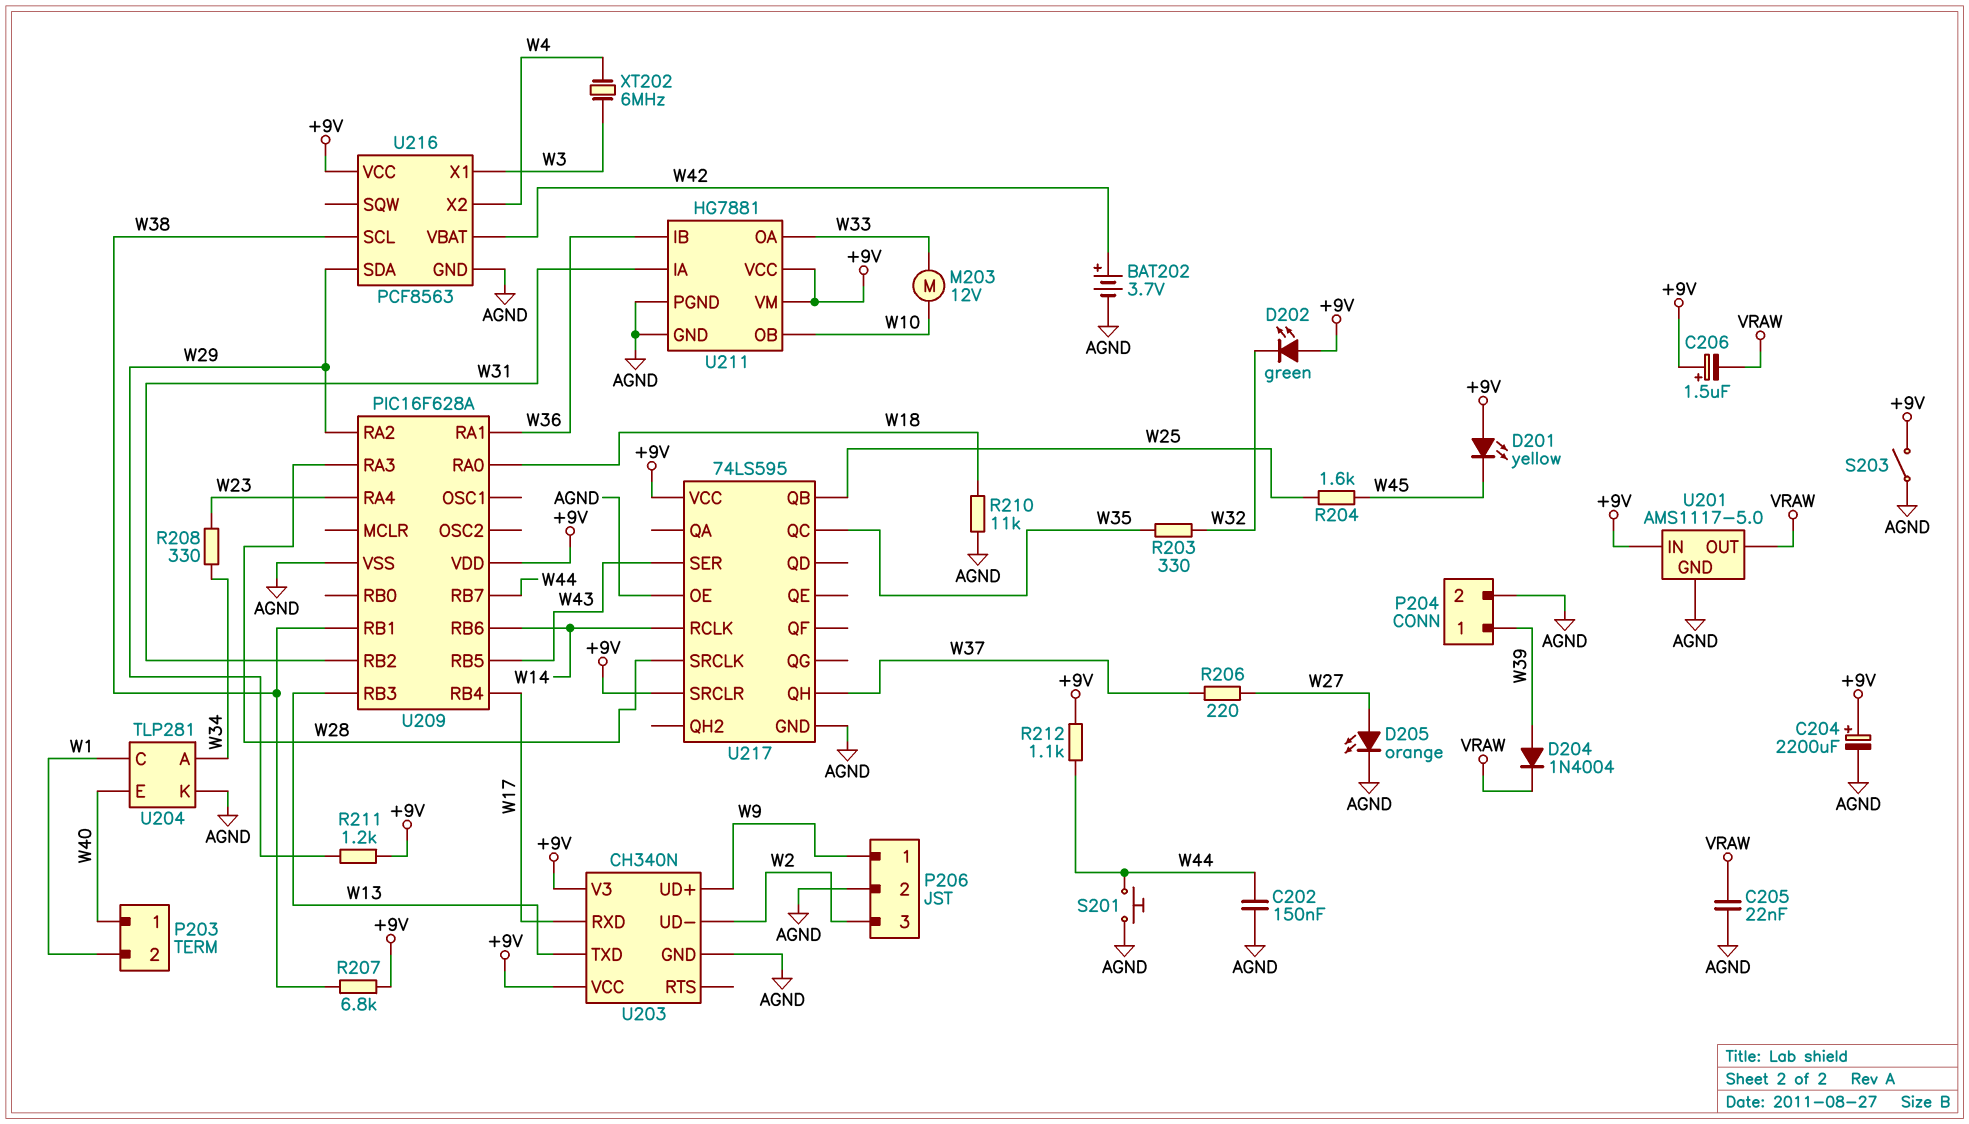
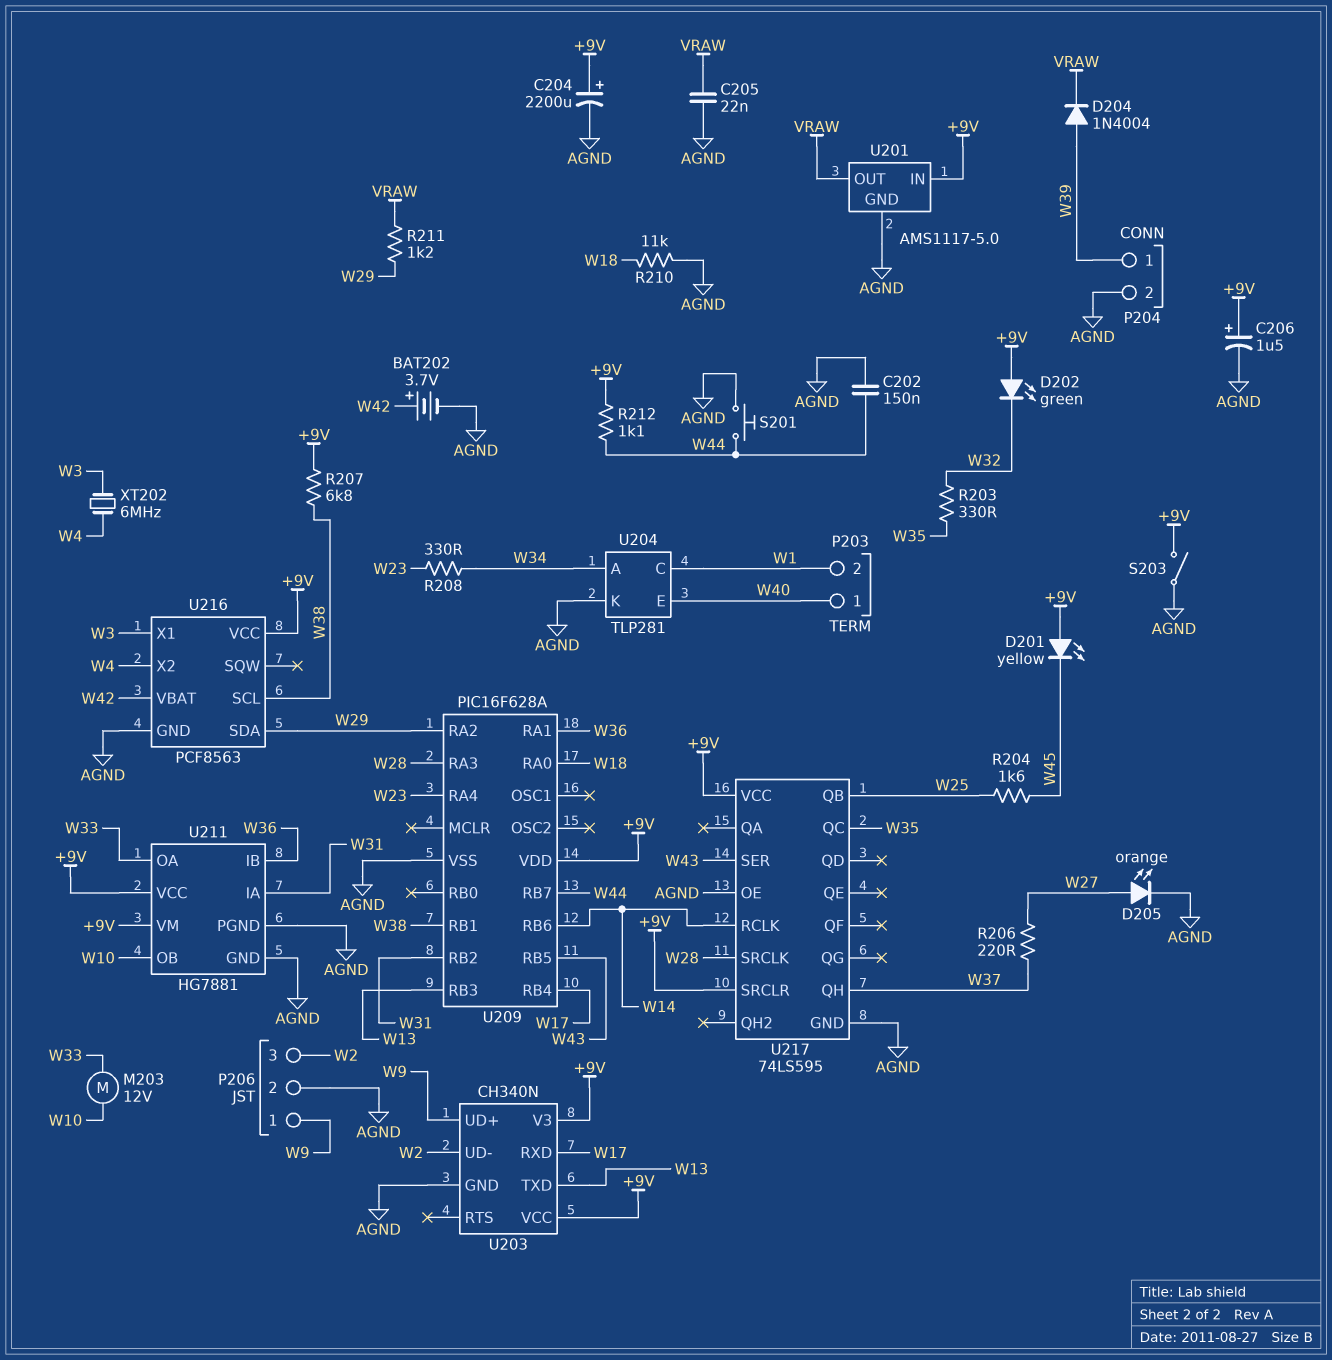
C206: 1.5uF (plus +9V, minus VRAW) -> 1.5uF (plus +9V, minus AGND)
R211: 1.2k (+9V, W29) -> 1.2k (VRAW, W29)

